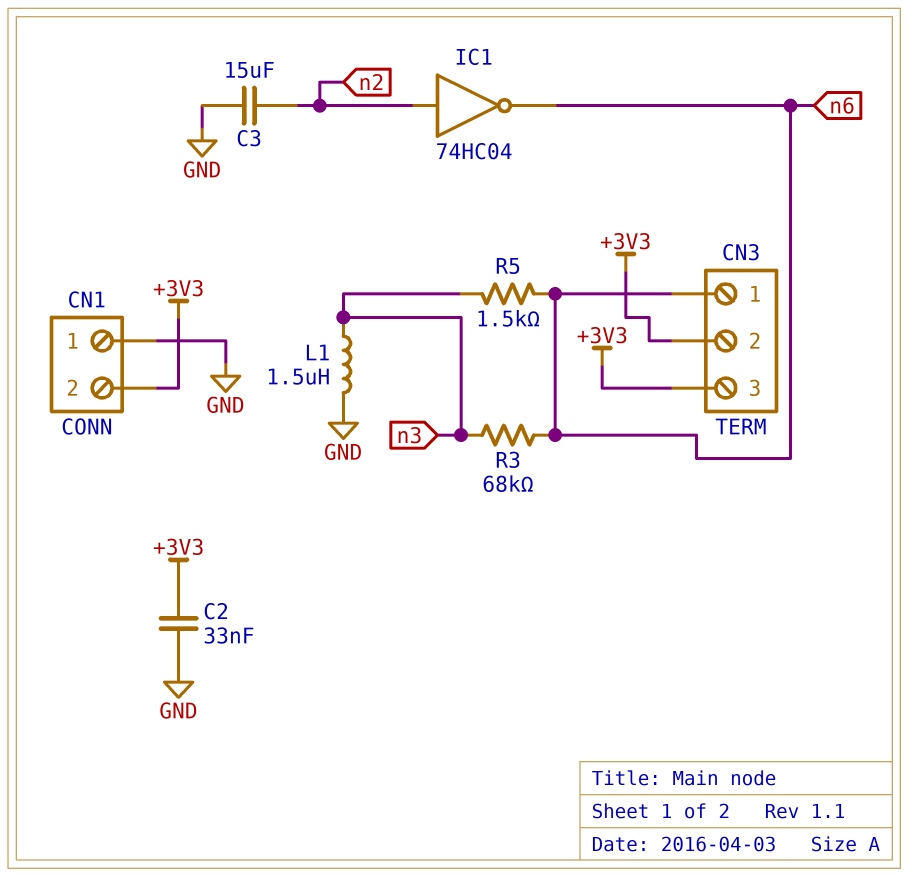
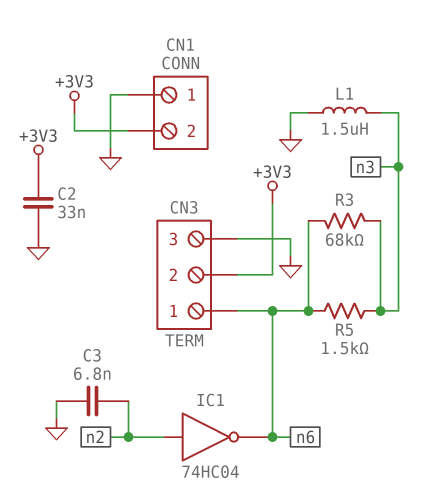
C3: 15uF (GND, n2) -> 6.8nF (GND, n2)
CN3 pin 3: +3V3 -> GND

